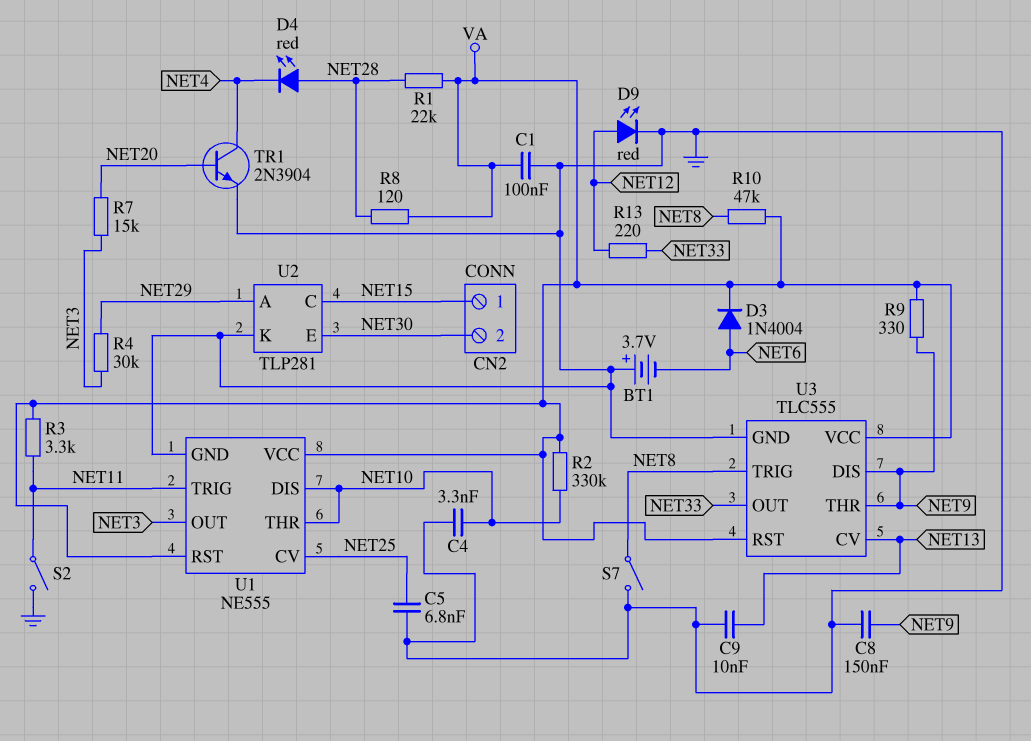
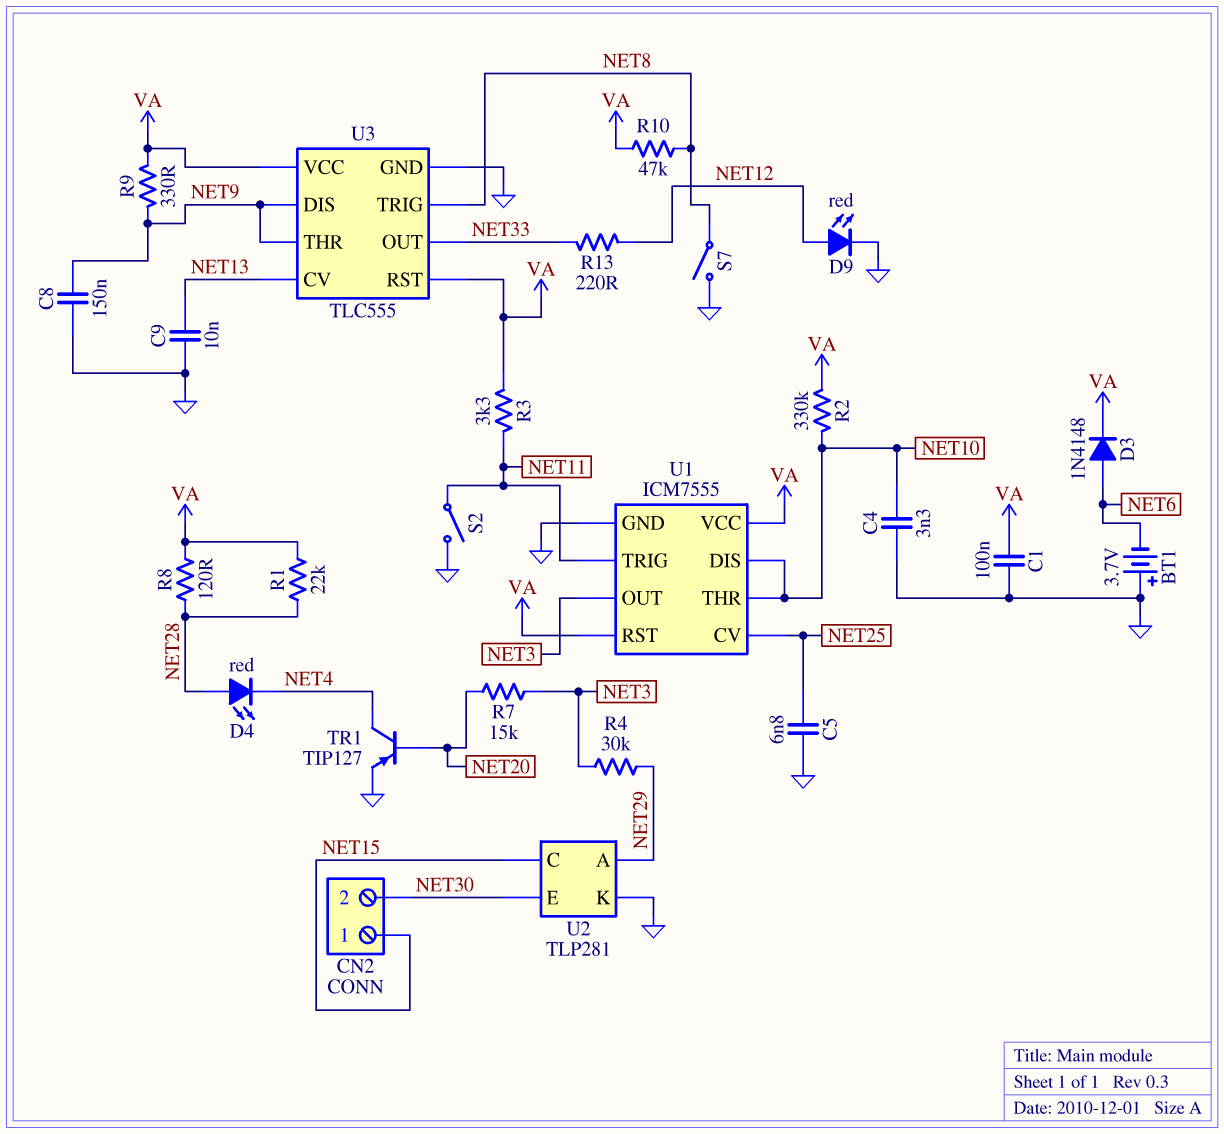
D3: diode 1N4004 (A NET6, K VA) -> diode 1N4148 (A NET6, K VA)
TR1: NPN 2N3904 (B NET20, C NET4, E GND) -> PNP TIP127 (B NET20, C NET4, E GND)
U1: NE555 -> ICM7555

